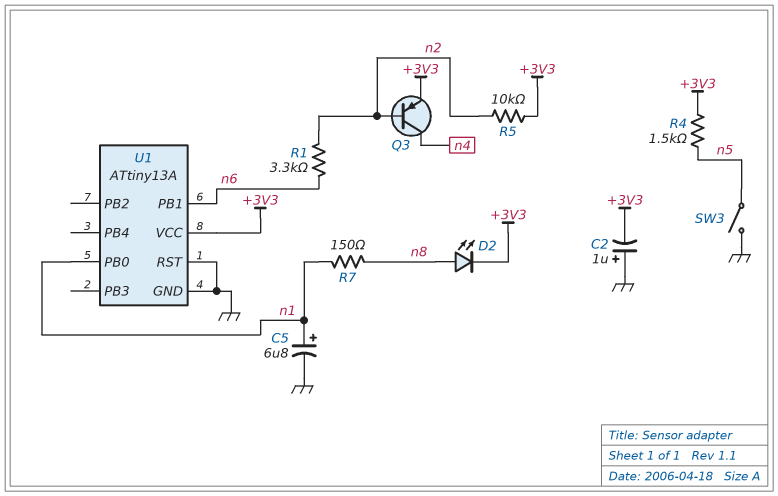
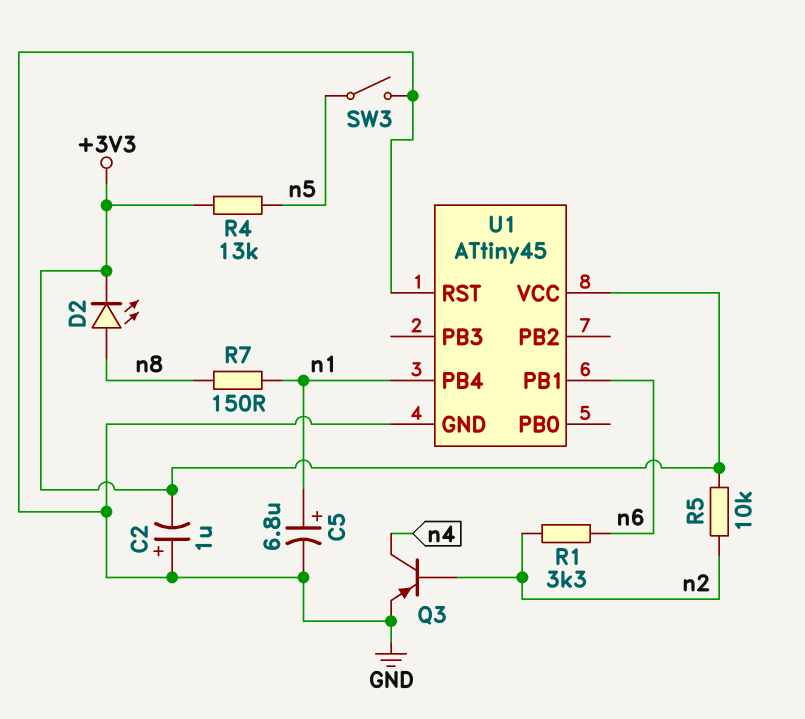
Q3: PNP (B n2, C n4, E +3V3) -> PNP (B n2, C n4, E GND)
R4: 1.5k (+3V3, n5) -> 13k (+3V3, n5)
U1: ATtiny13A -> ATtiny45
U1 pin PB0: n1 -> none
U1 pin PB4: none -> n1

